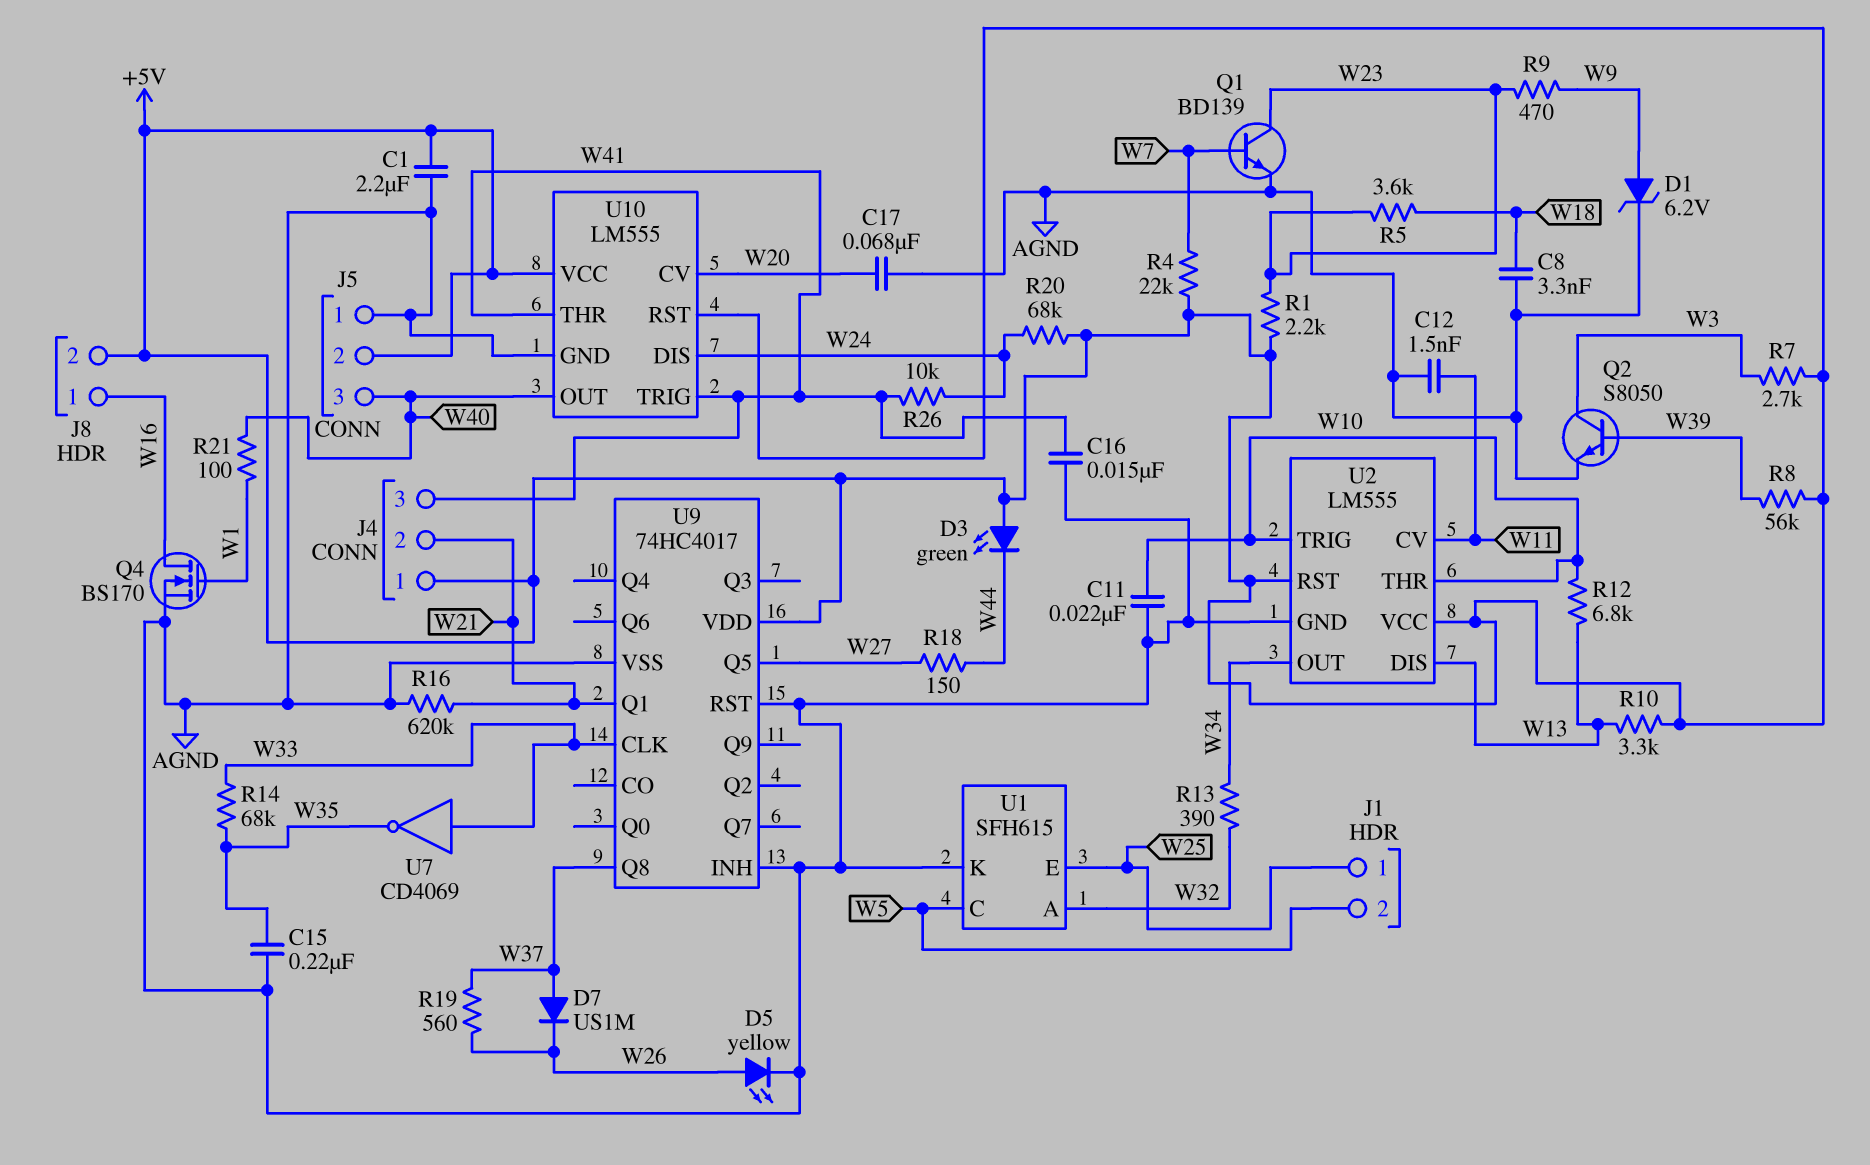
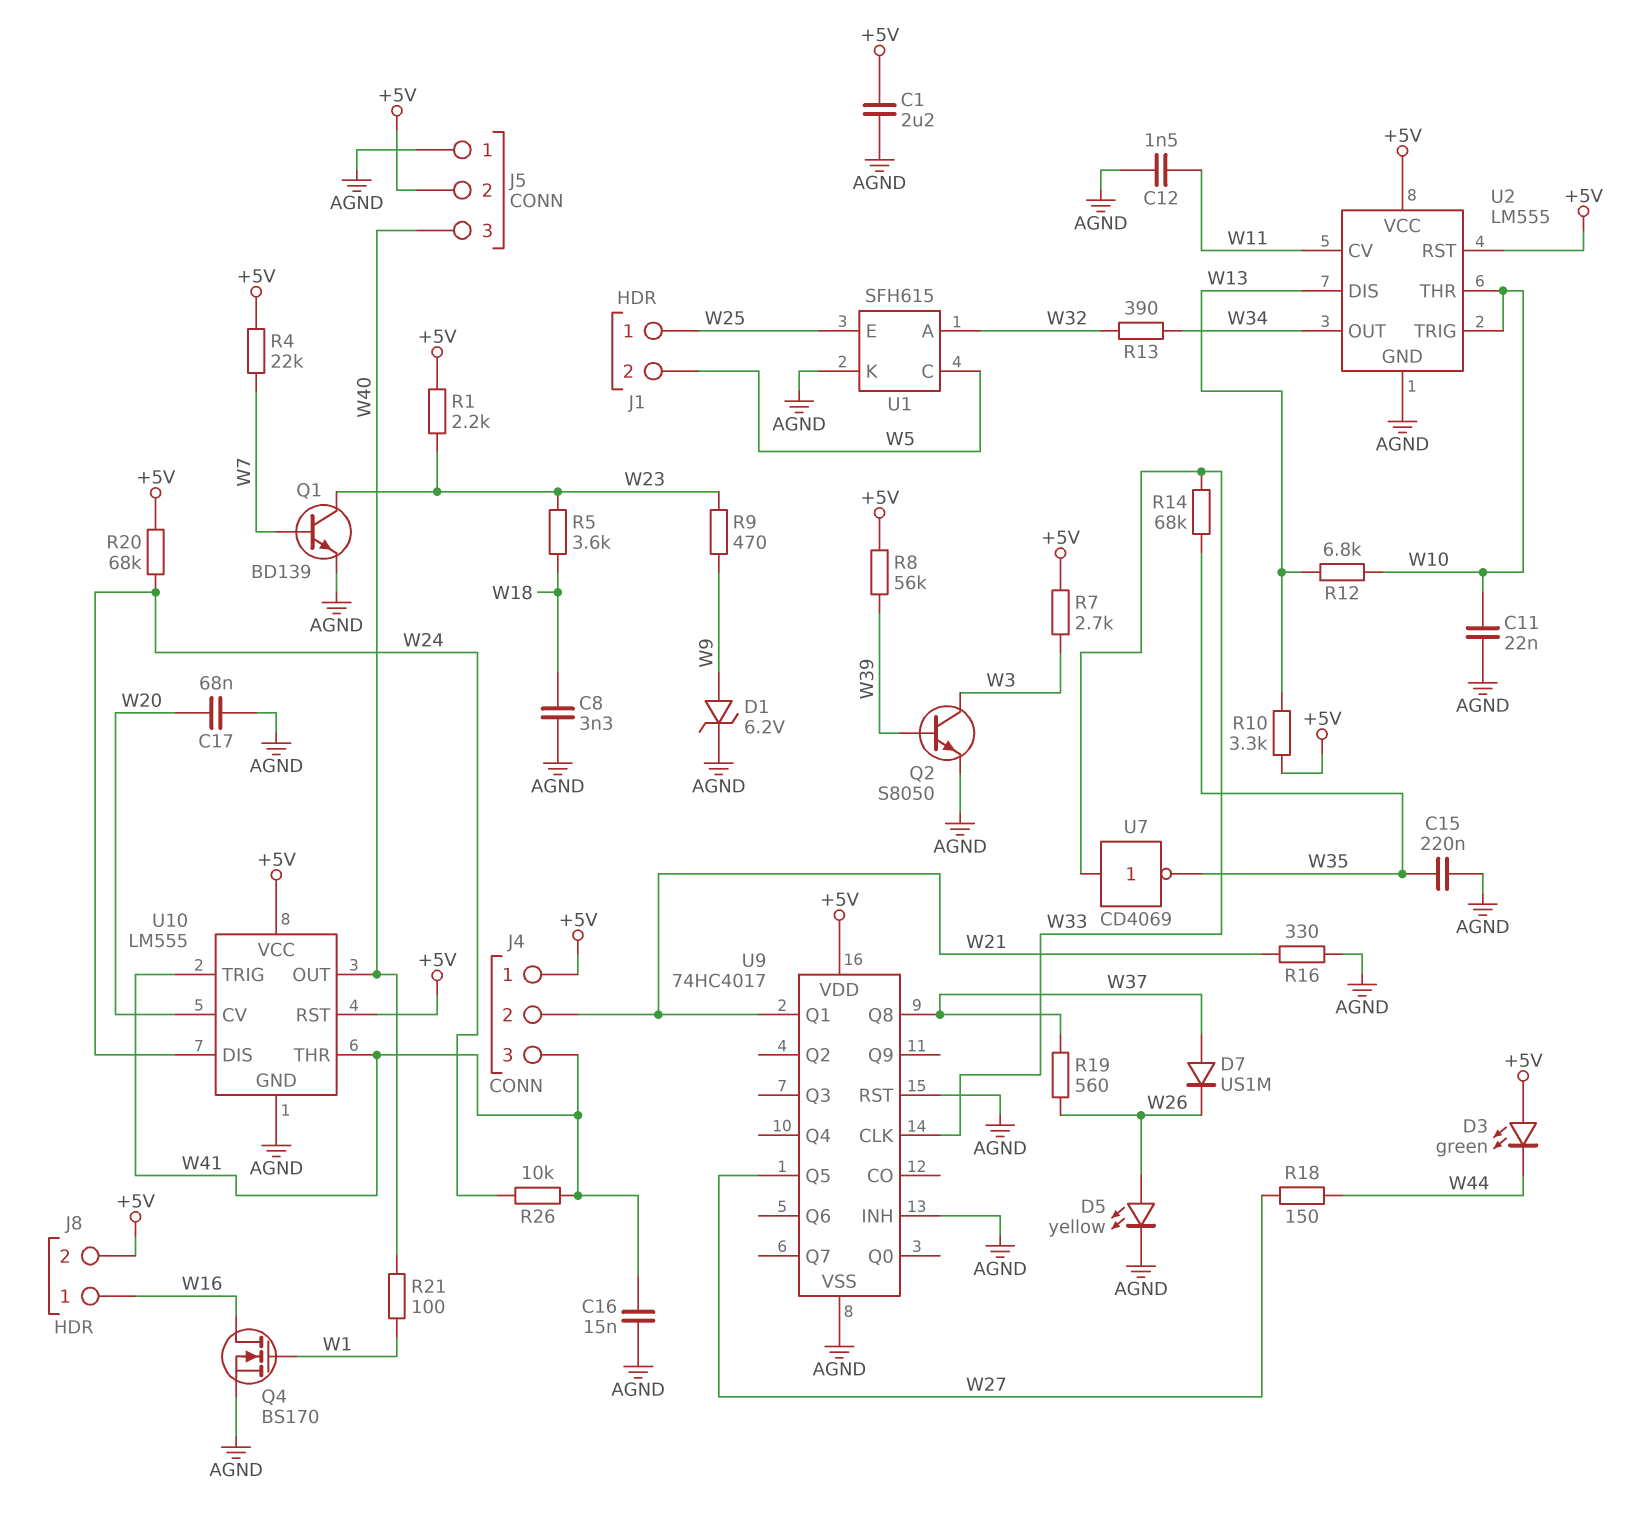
R16: 620k (AGND, W21) -> 330 (AGND, W21)

